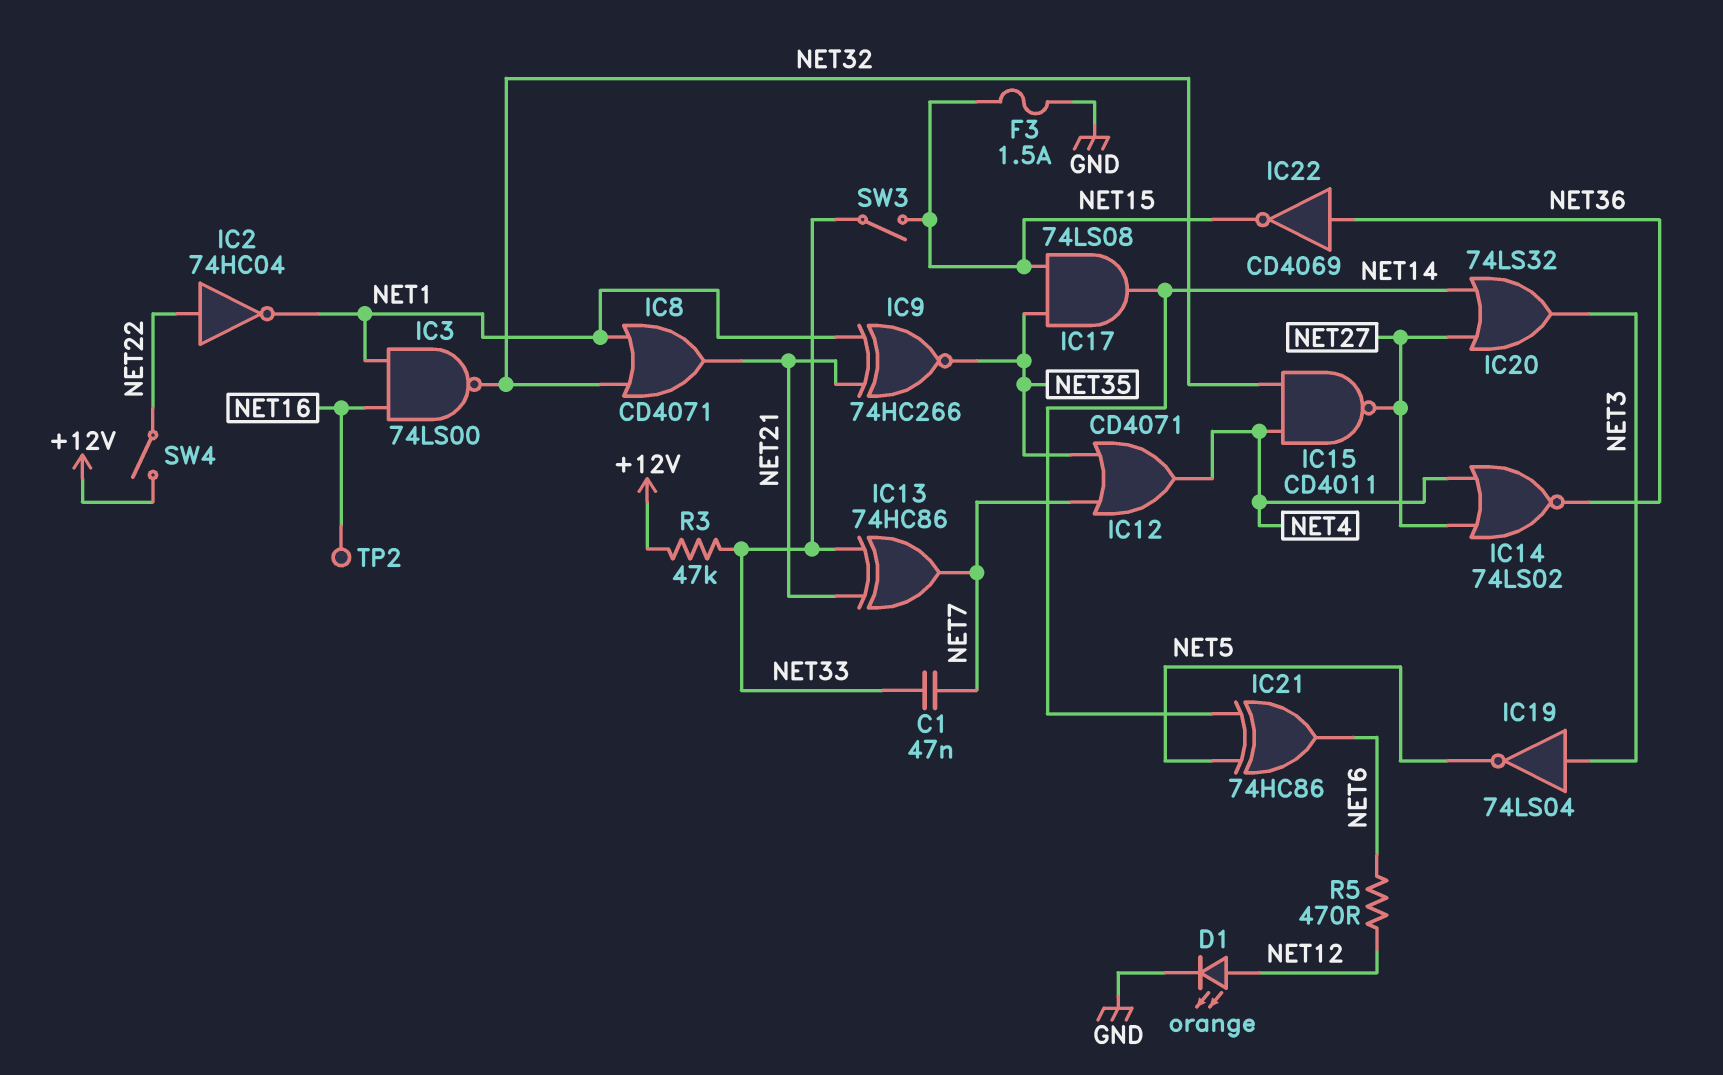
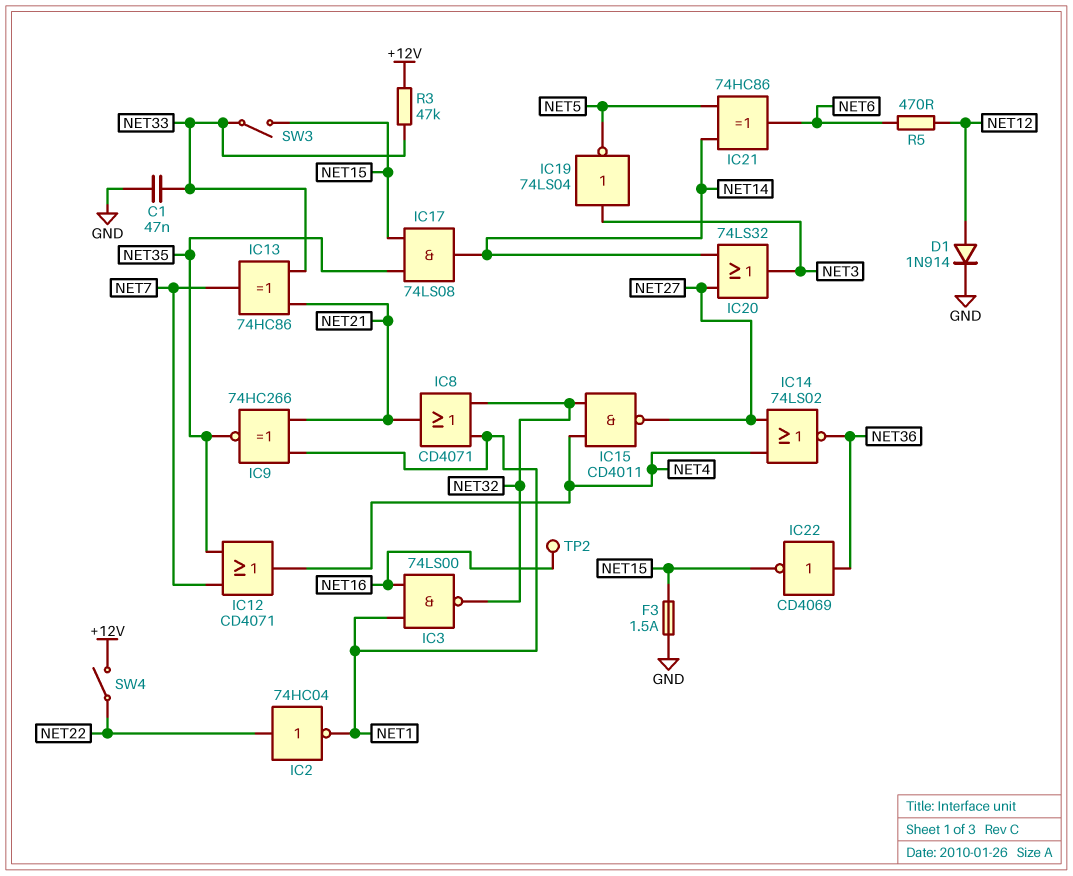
C1: 47nF (NET7, NET33) -> 47nF (GND, NET33)
D1: LED orange (A NET12, K GND) -> diode 1N914 (A NET12, K GND)

